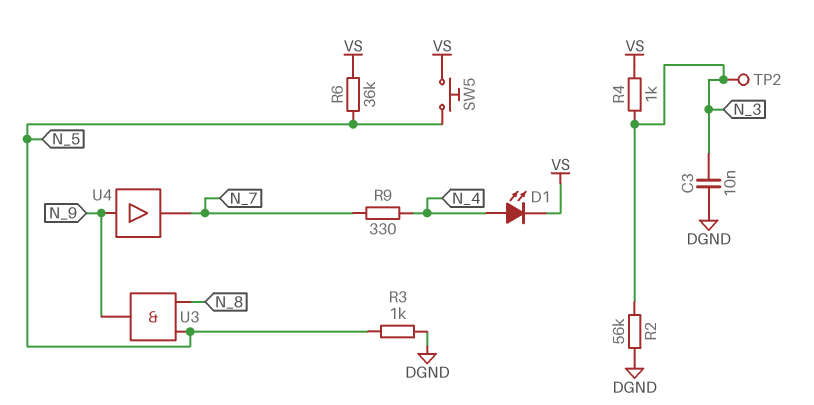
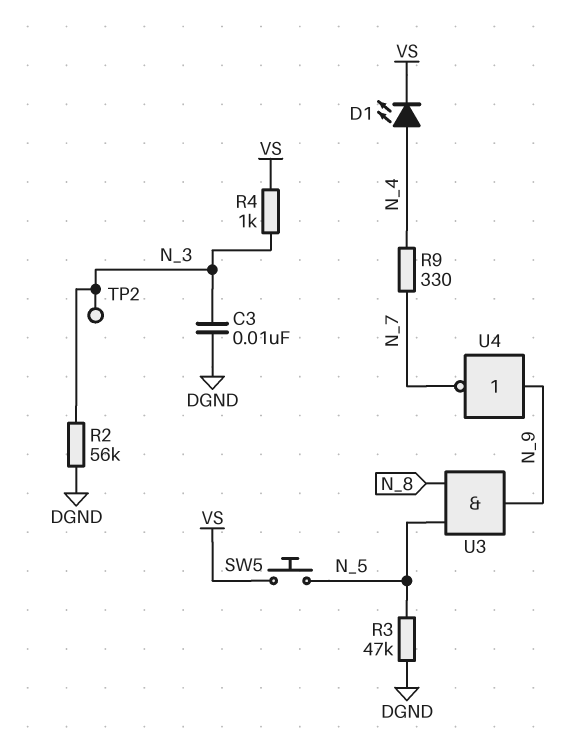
R3: 1k (DGND, N_5) -> 47k (DGND, N_5)
R6: 36k (N_5, VS) -> none
U4: buffer (in N_9, out N_7) -> NOT (in N_9, out N_7)

